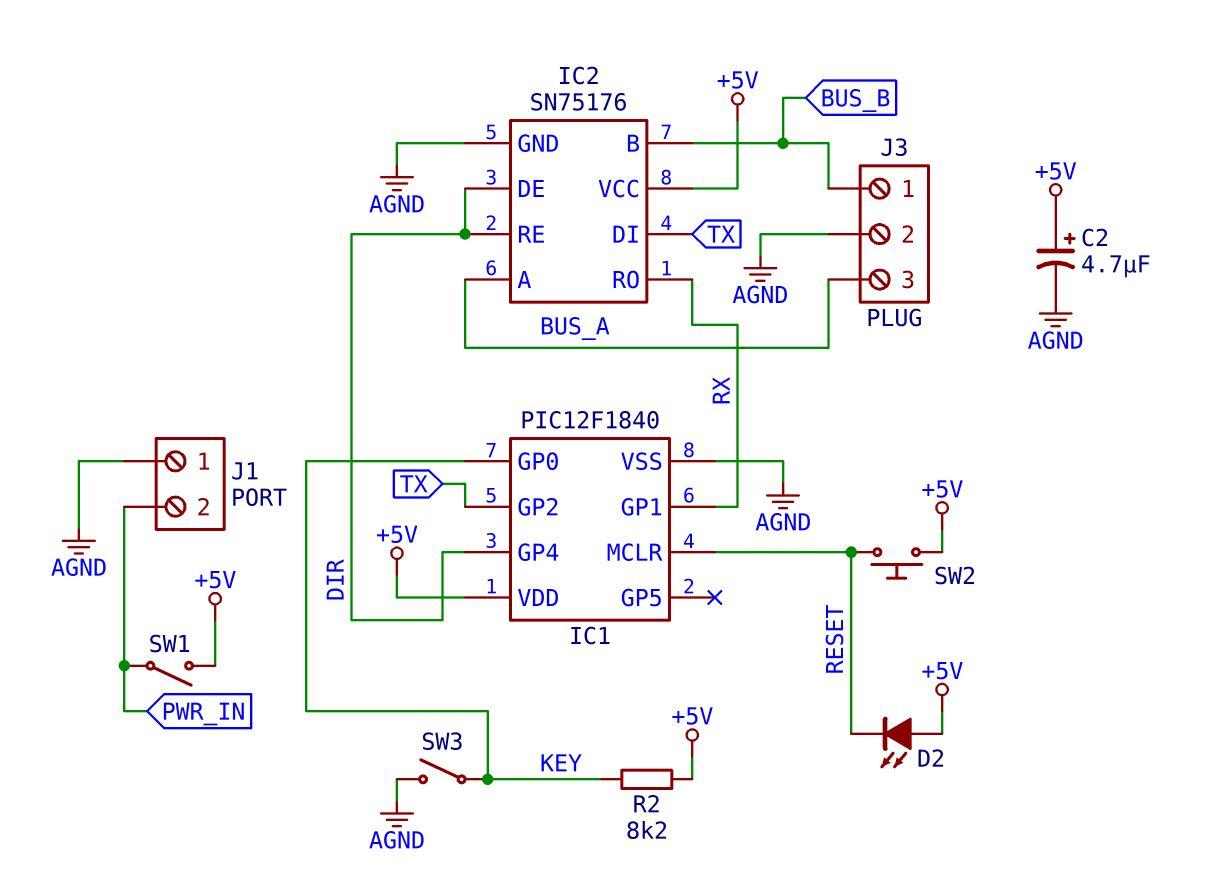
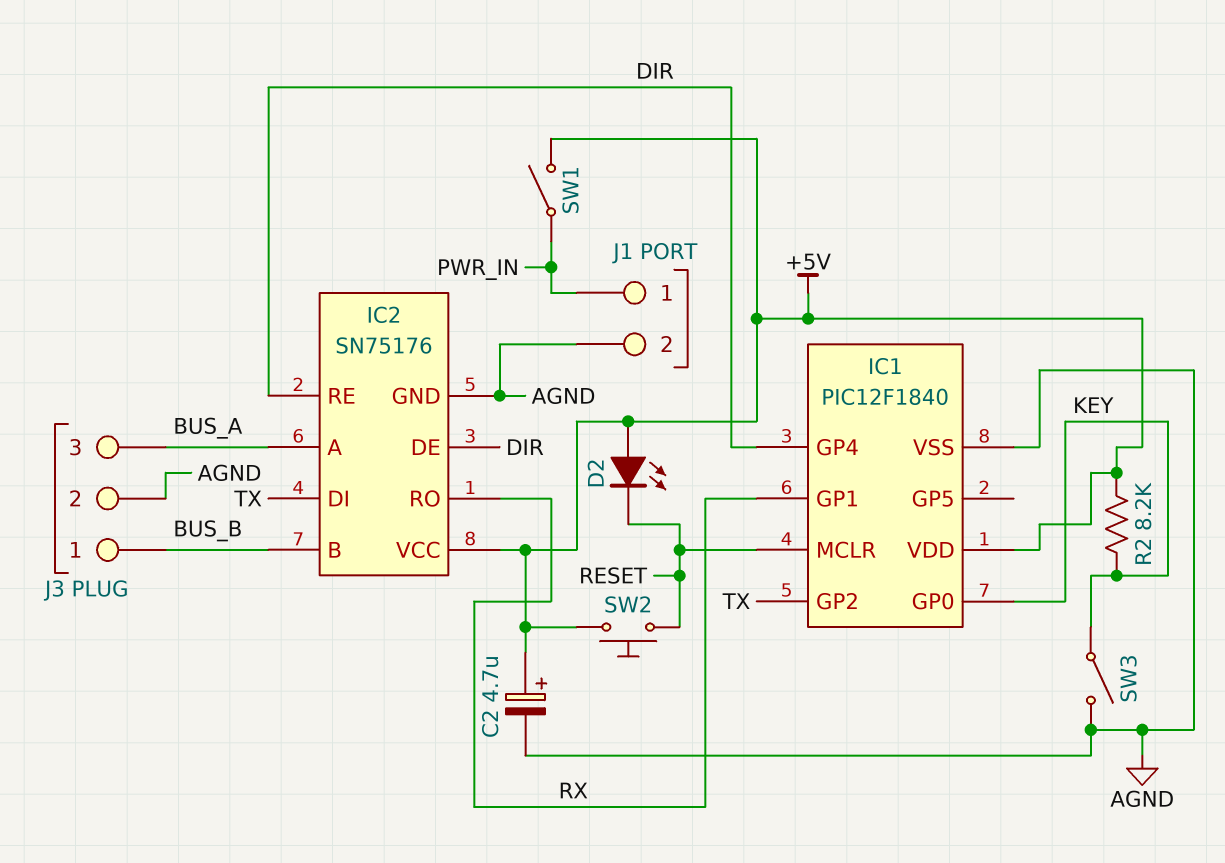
J1 pin 1: AGND -> PWR_IN
J1 pin 2: PWR_IN -> AGND

